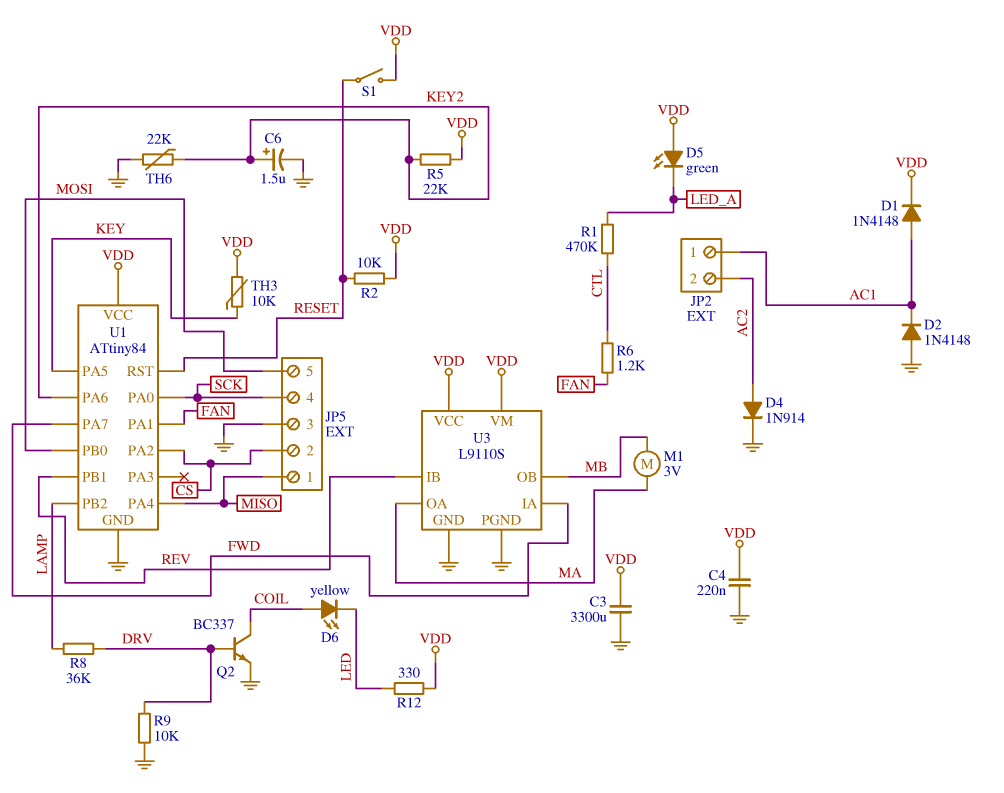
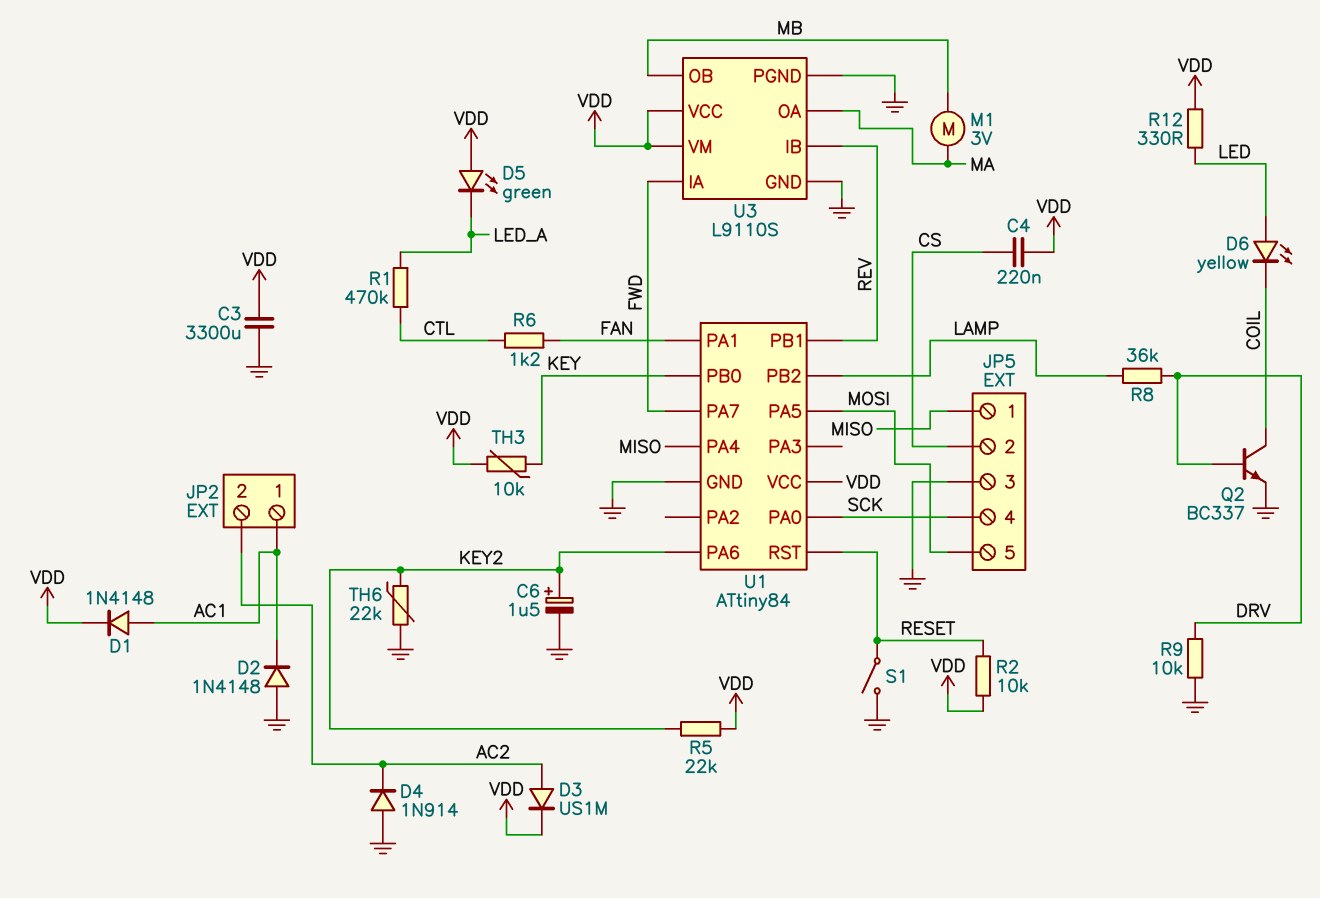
C4: 220nF (GND, VDD) -> 220nF (CS, VDD)
D3: none -> diode US1M (A AC2, K VDD)
D4: diode 1N914 (A AC2, K GND) -> diode 1N914 (A GND, K AC2)
D6: LED yellow (A COIL, K LED) -> LED yellow (A LED, K COIL)
S1: switch (RESET, VDD) -> switch (GND, RESET)
U1 pin PA2: CS -> none
U1 pin PA5: KEY -> MOSI
U1 pin PB0: MOSI -> KEY

